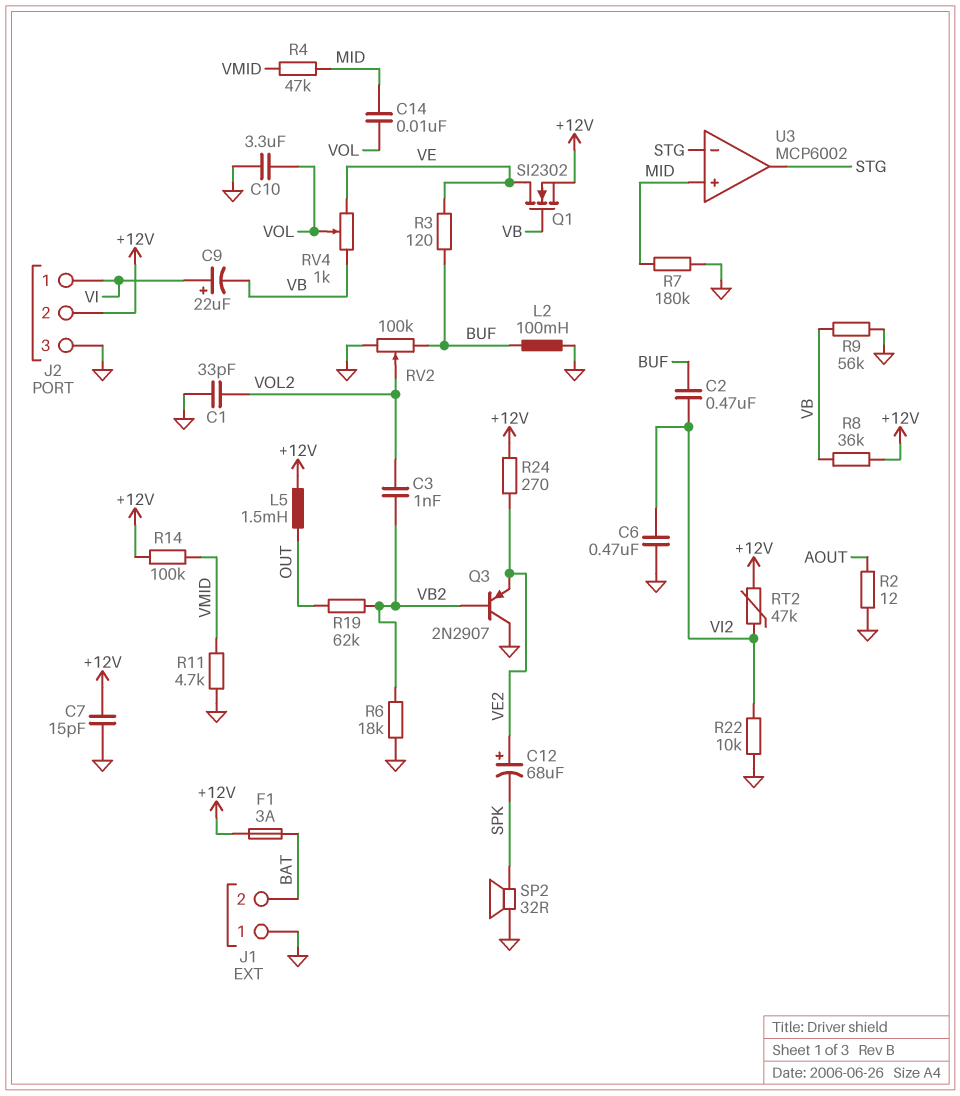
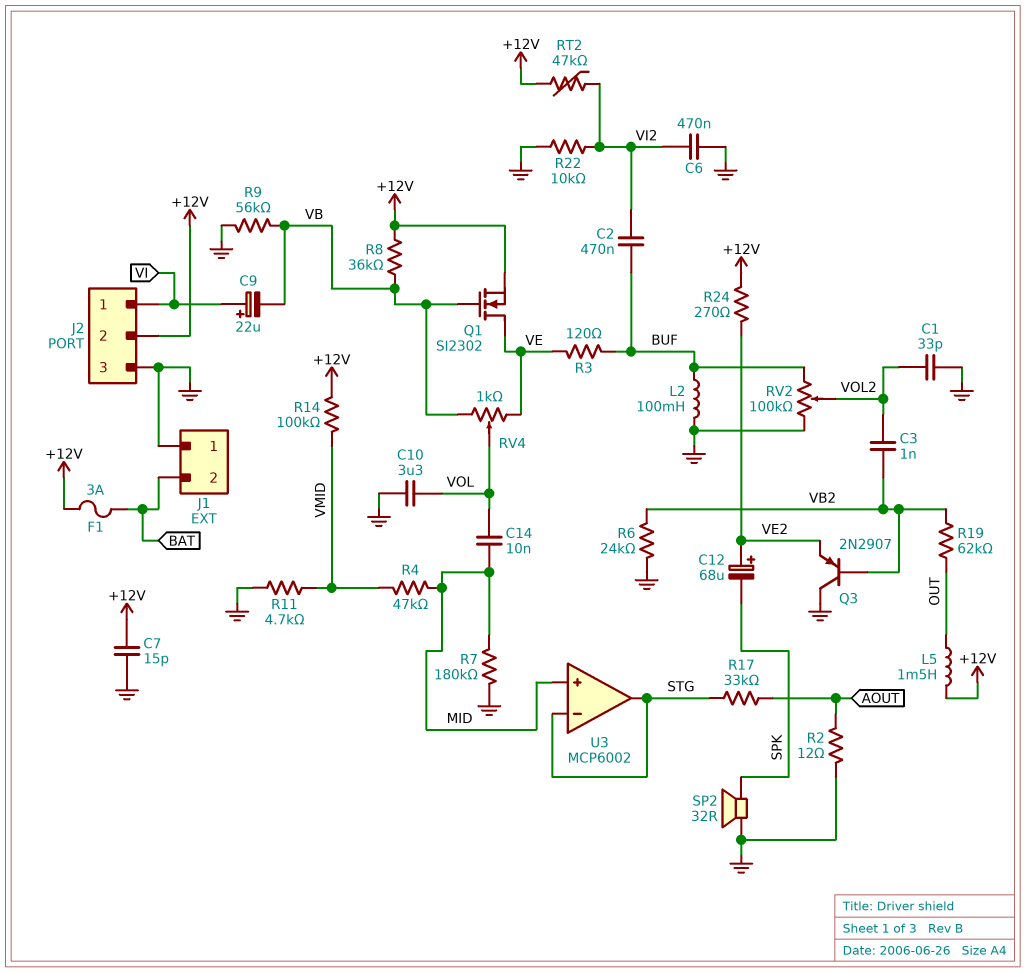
R6: 18k (GND, VB2) -> 24k (GND, VB2)
R17: none -> 33k (AOUT, STG)

